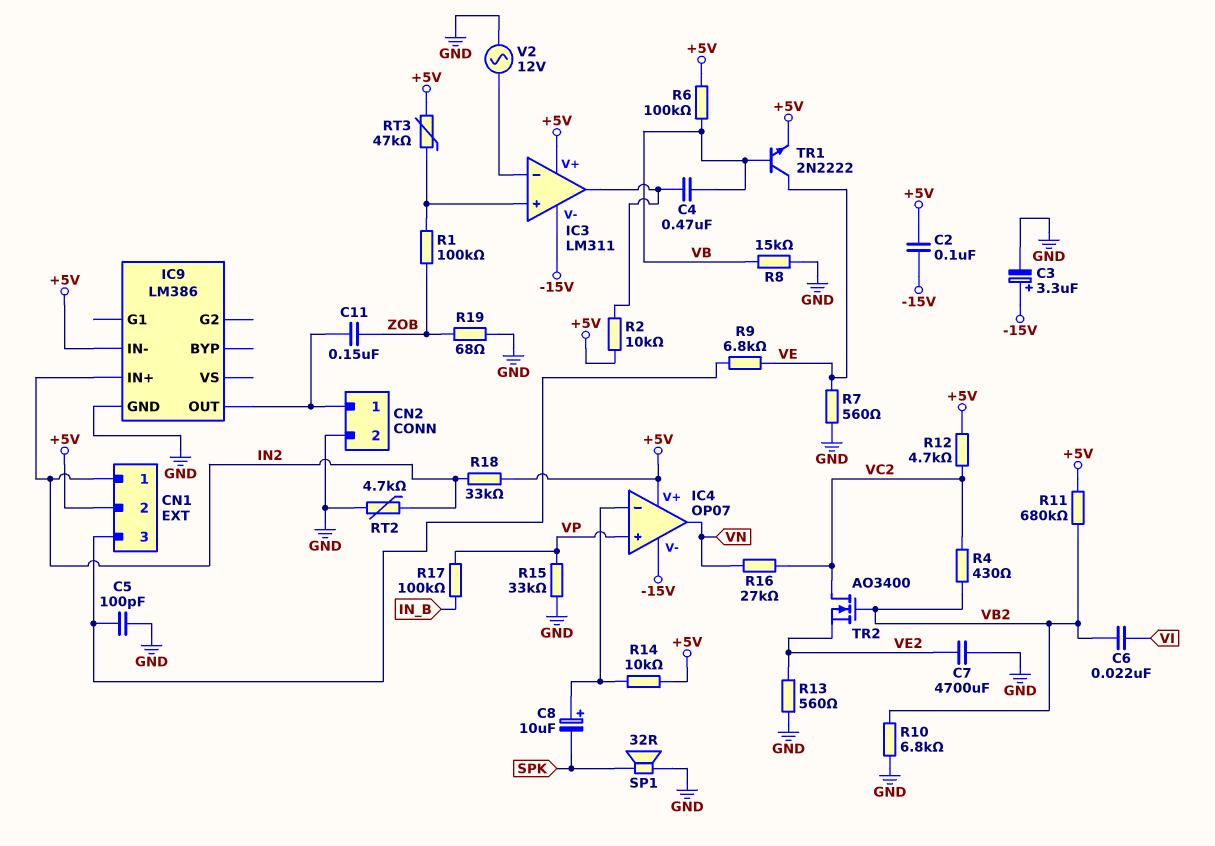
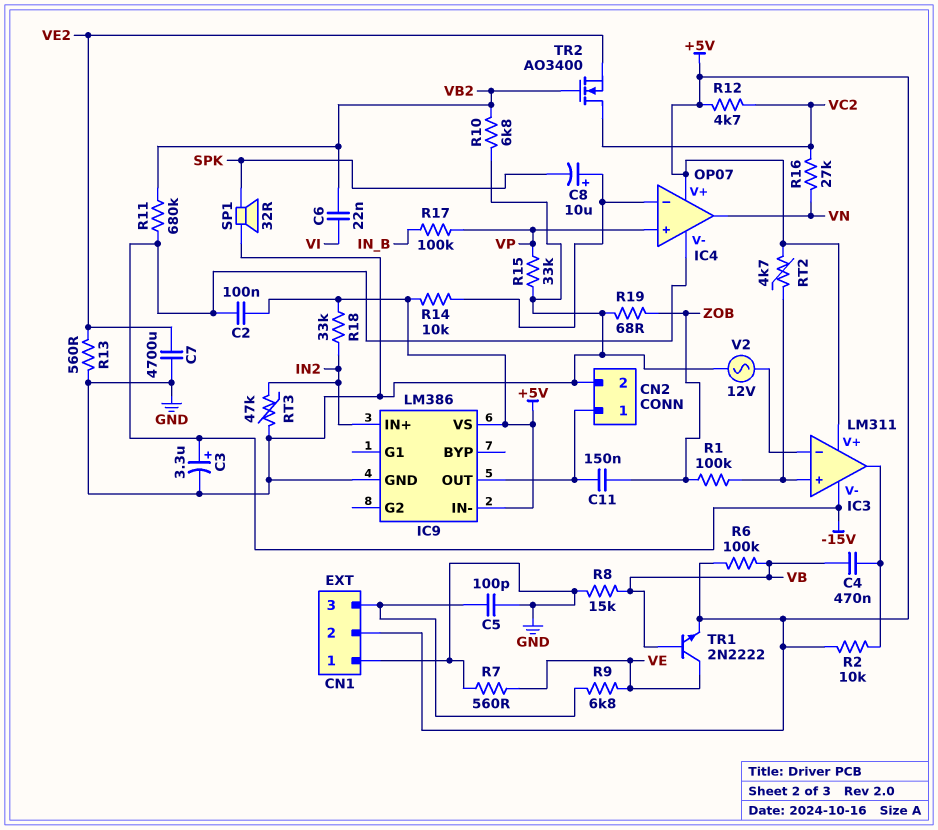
CN1 pin 1: IN2 -> GND
IC9 pin VS: none -> +5V
R4: 430 (VB2, VC2) -> none
R11: 680k (+5V, VB2) -> 680k (-15V, VB2)
RT2: 4.7k (GND, IN2) -> 4.7k (+5V, IC3/in+)
RT3: 47k (+5V, IC3/in+) -> 47k (GND, IN2)

